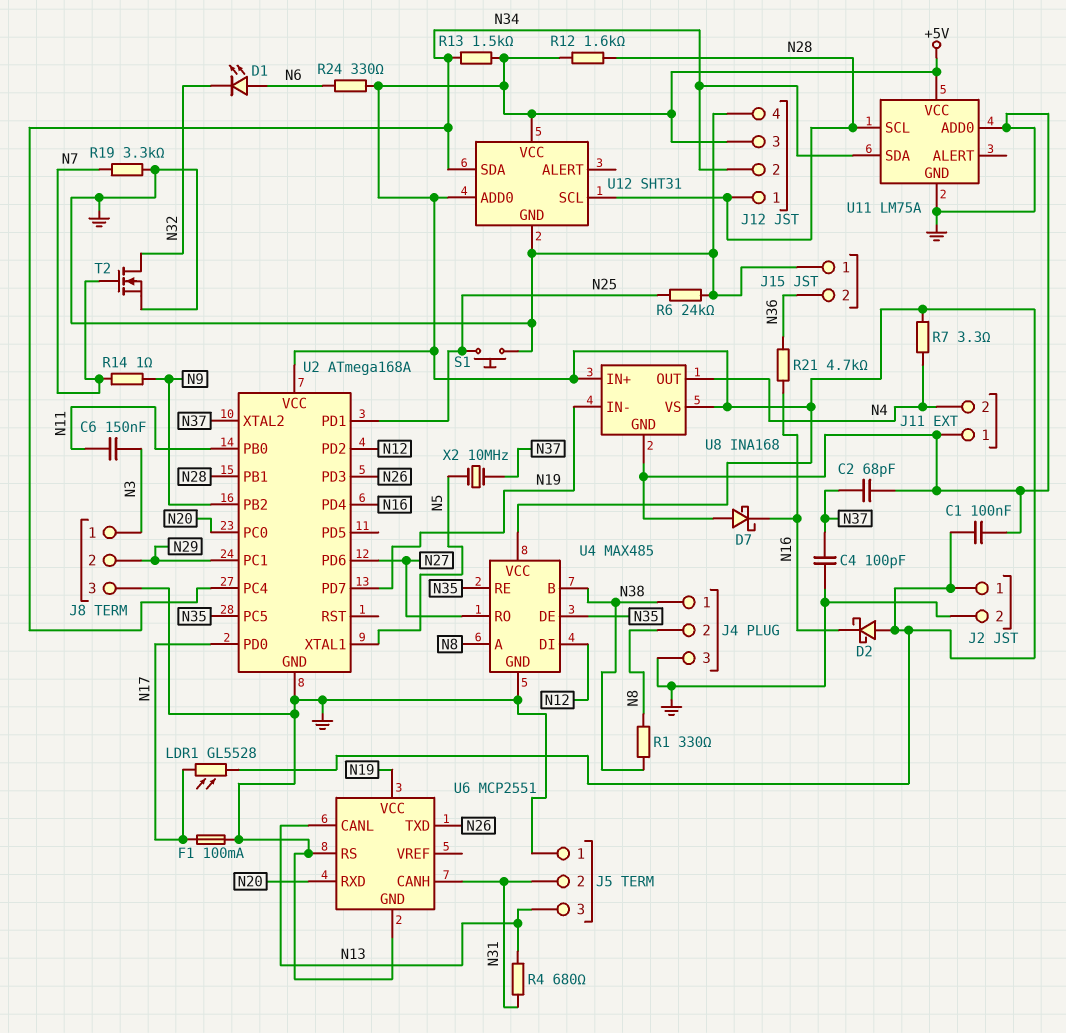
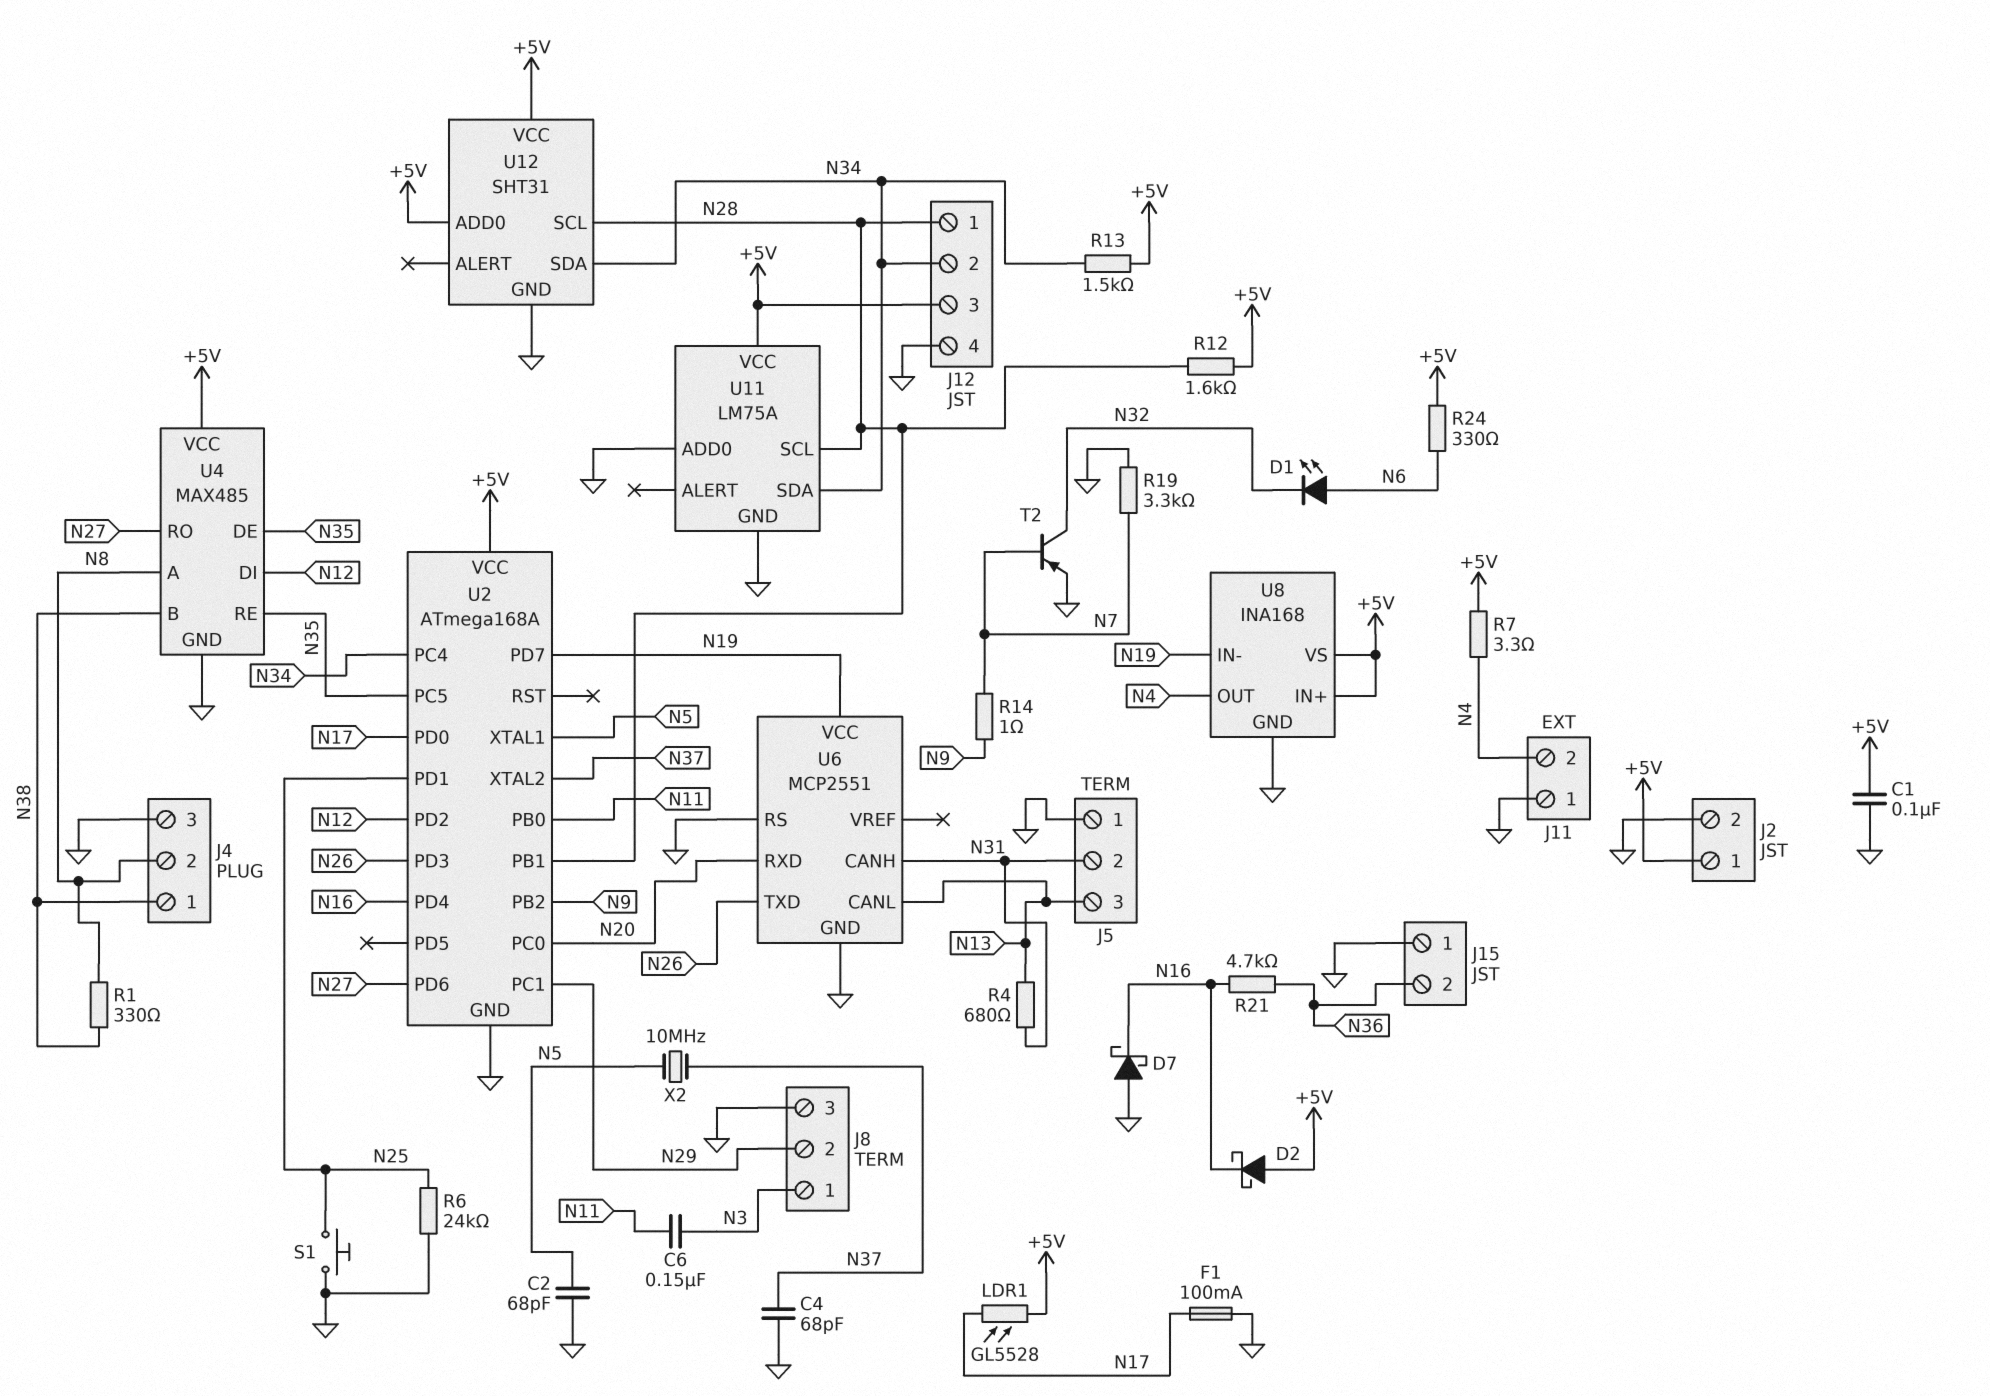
C2: 68pF (GND, N37) -> 68pF (GND, N5)
C4: 100pF (GND, N37) -> 68pF (GND, N37)
T2: NMOS (G N7, D N32, S GND) -> PNP (B N7, C N32, E GND)

